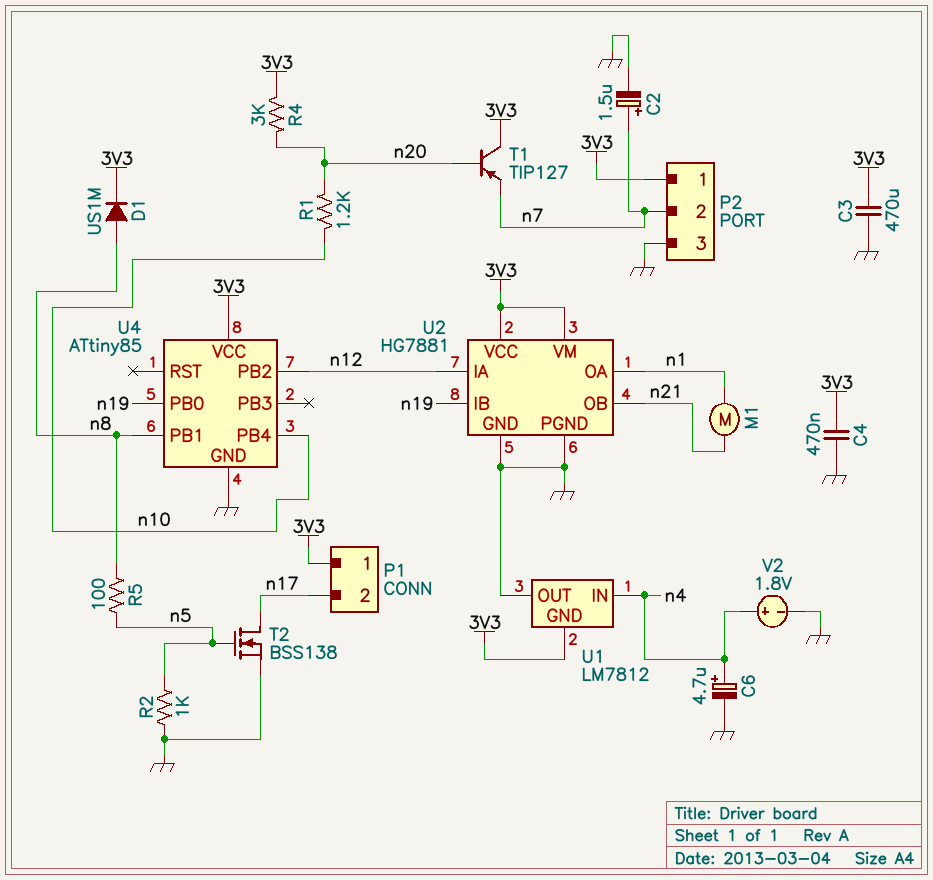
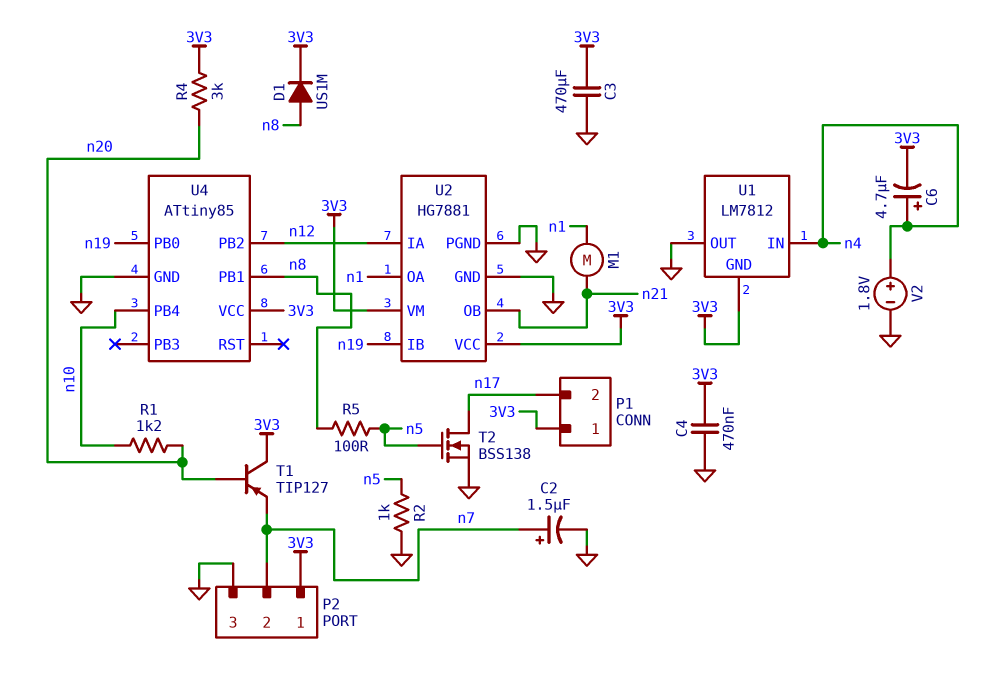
C6: 4.7uF (plus n4, minus GND) -> 4.7uF (plus n4, minus 3V3)

